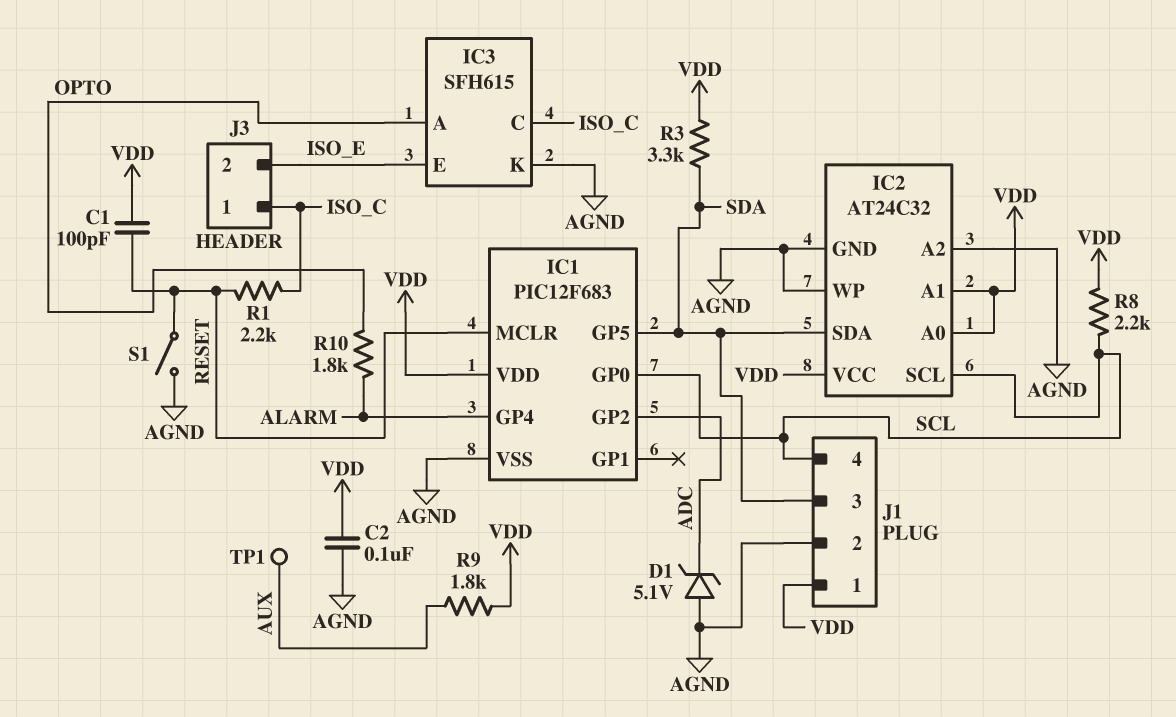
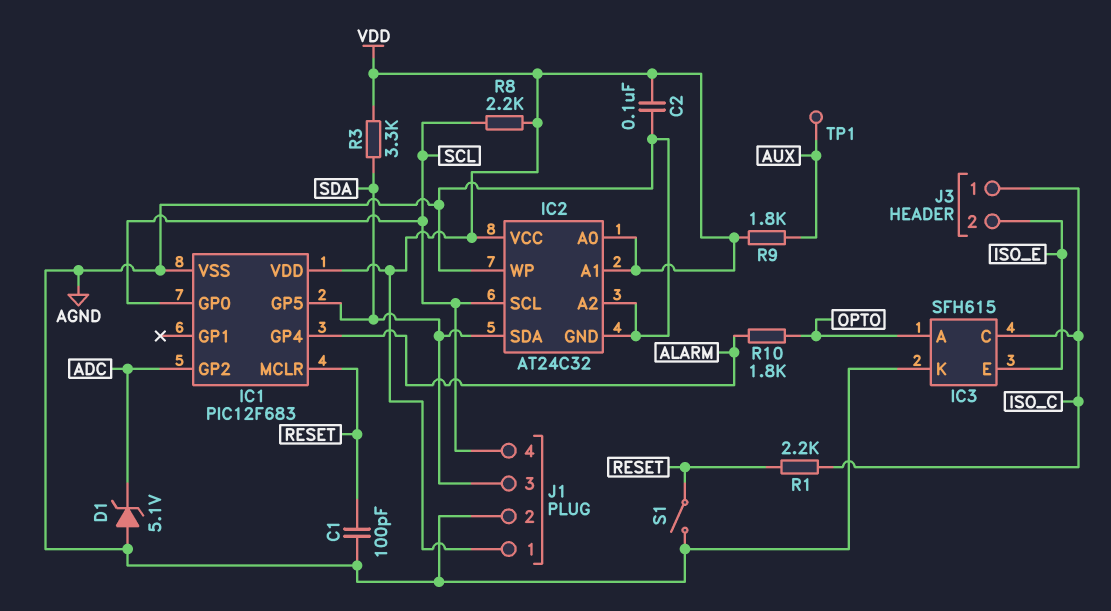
C1: 100pF (RESET, VDD) -> 100pF (AGND, RESET)

